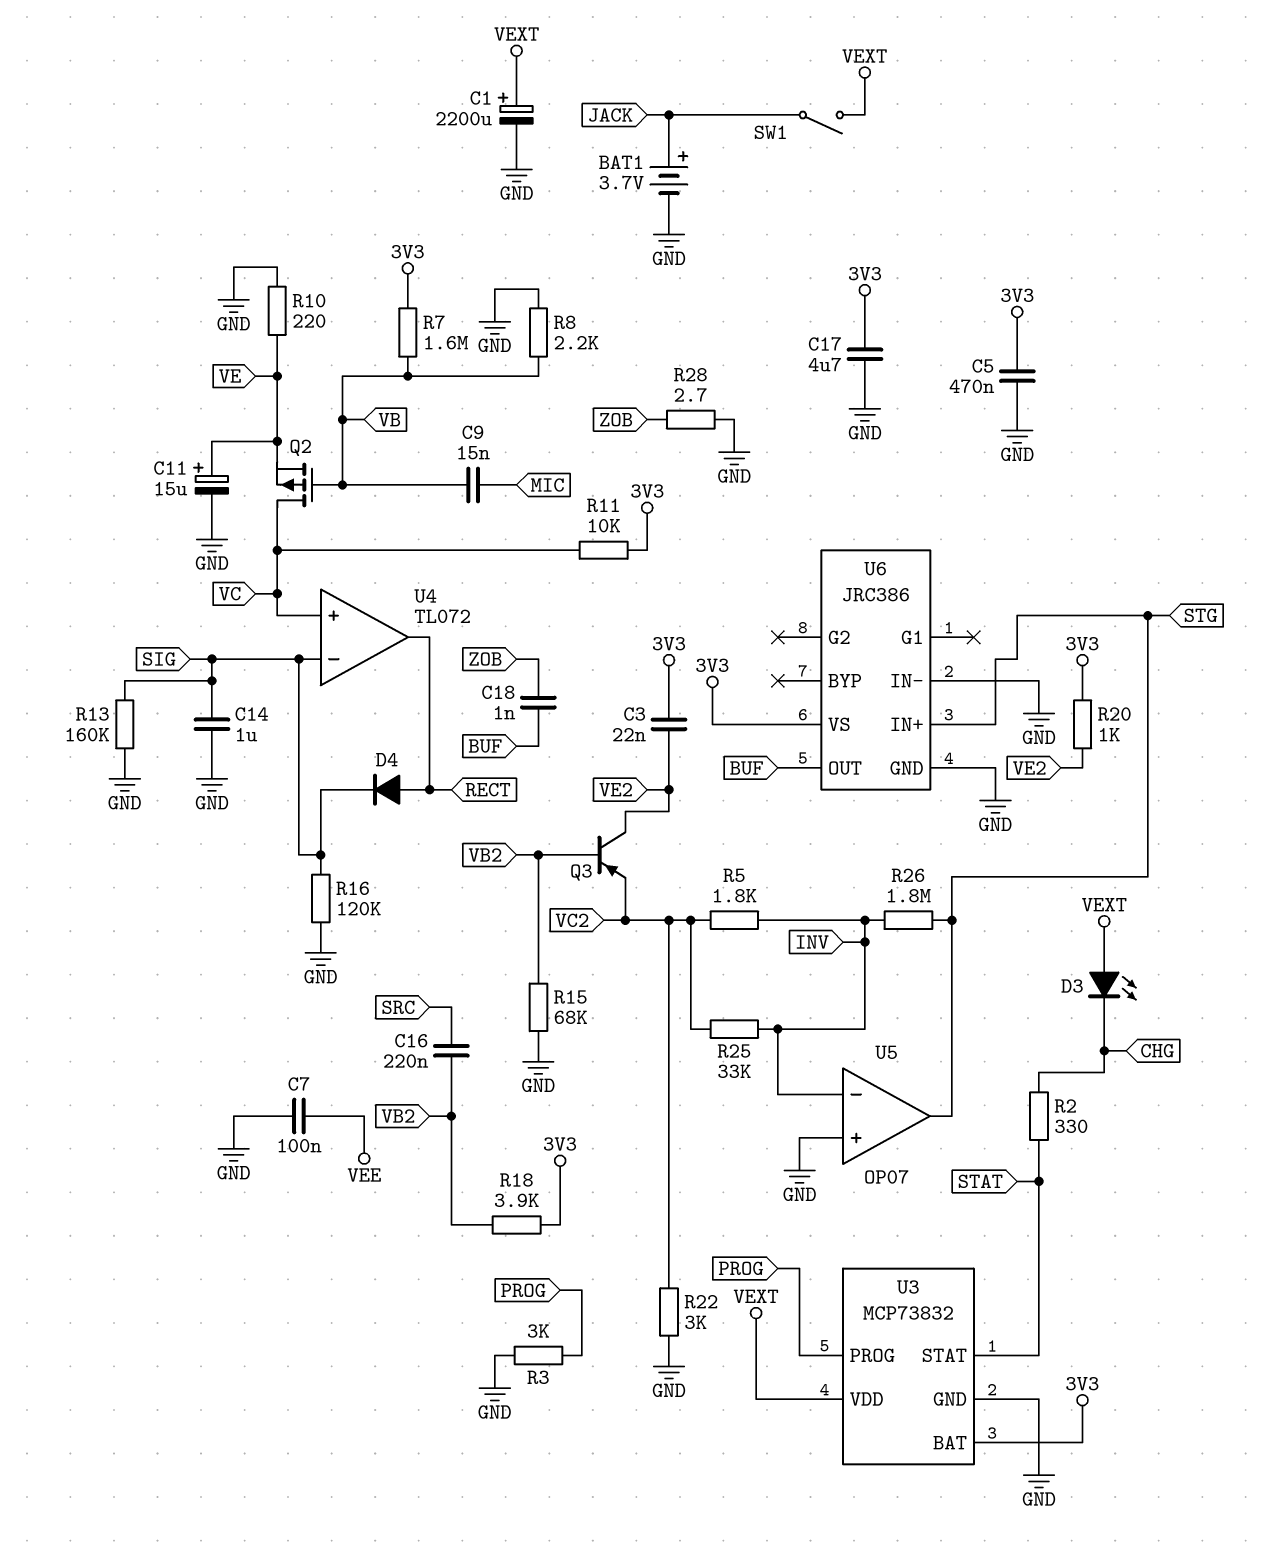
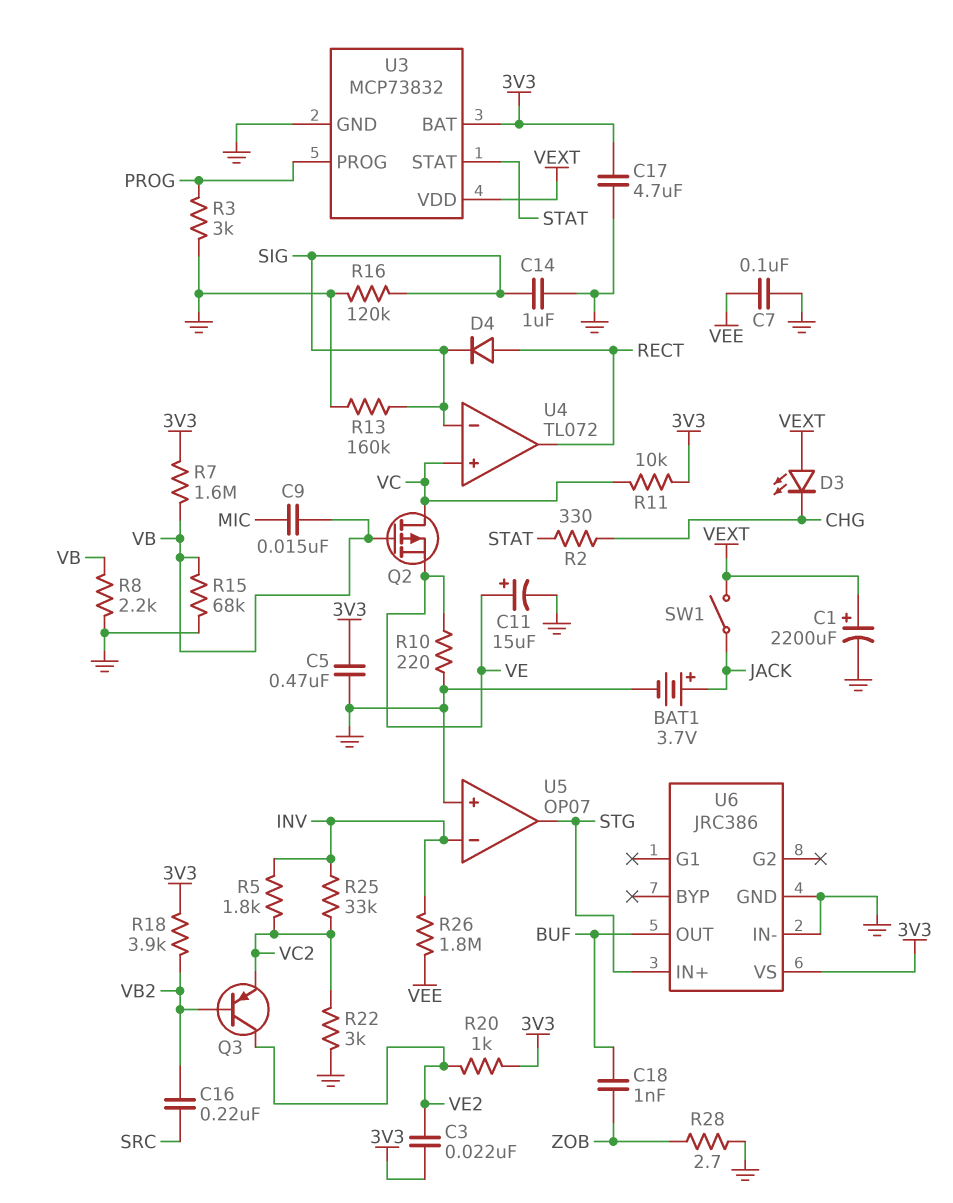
R15: 68k (GND, VB2) -> 68k (GND, VB)
R26: 1.8M (INV, STG) -> 1.8M (INV, VEE)

